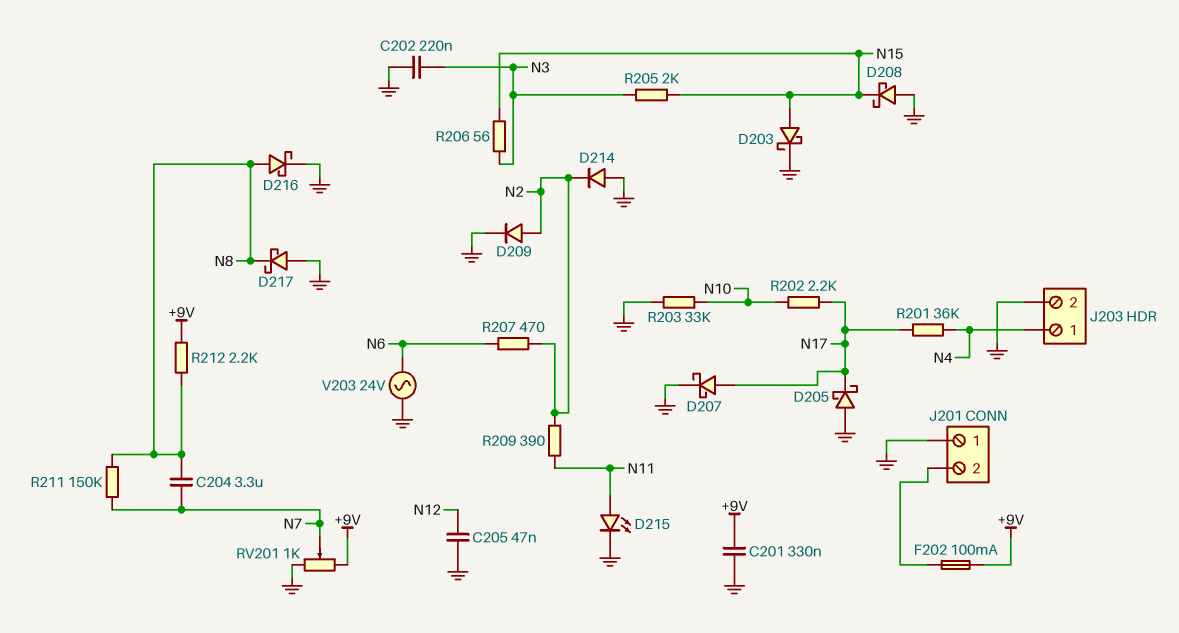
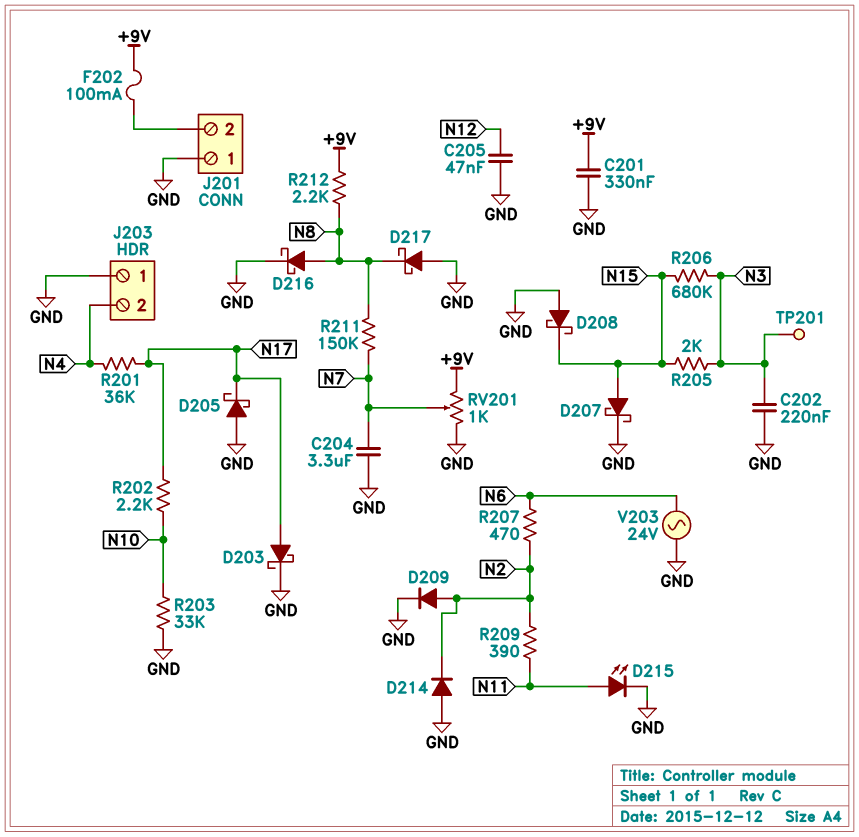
C204: 3.3uF (N7, N8) -> 3.3uF (GND, N7)
D203: schottky (A N15, K GND) -> schottky (A N17, K GND)
D207: schottky (A N17, K GND) -> schottky (A N15, K GND)
J203 pin 1: N4 -> GND
J203 pin 2: GND -> N4
R206: 56 (N3, N15) -> 680k (N3, N15)
TP201: none -> test point (N3)

